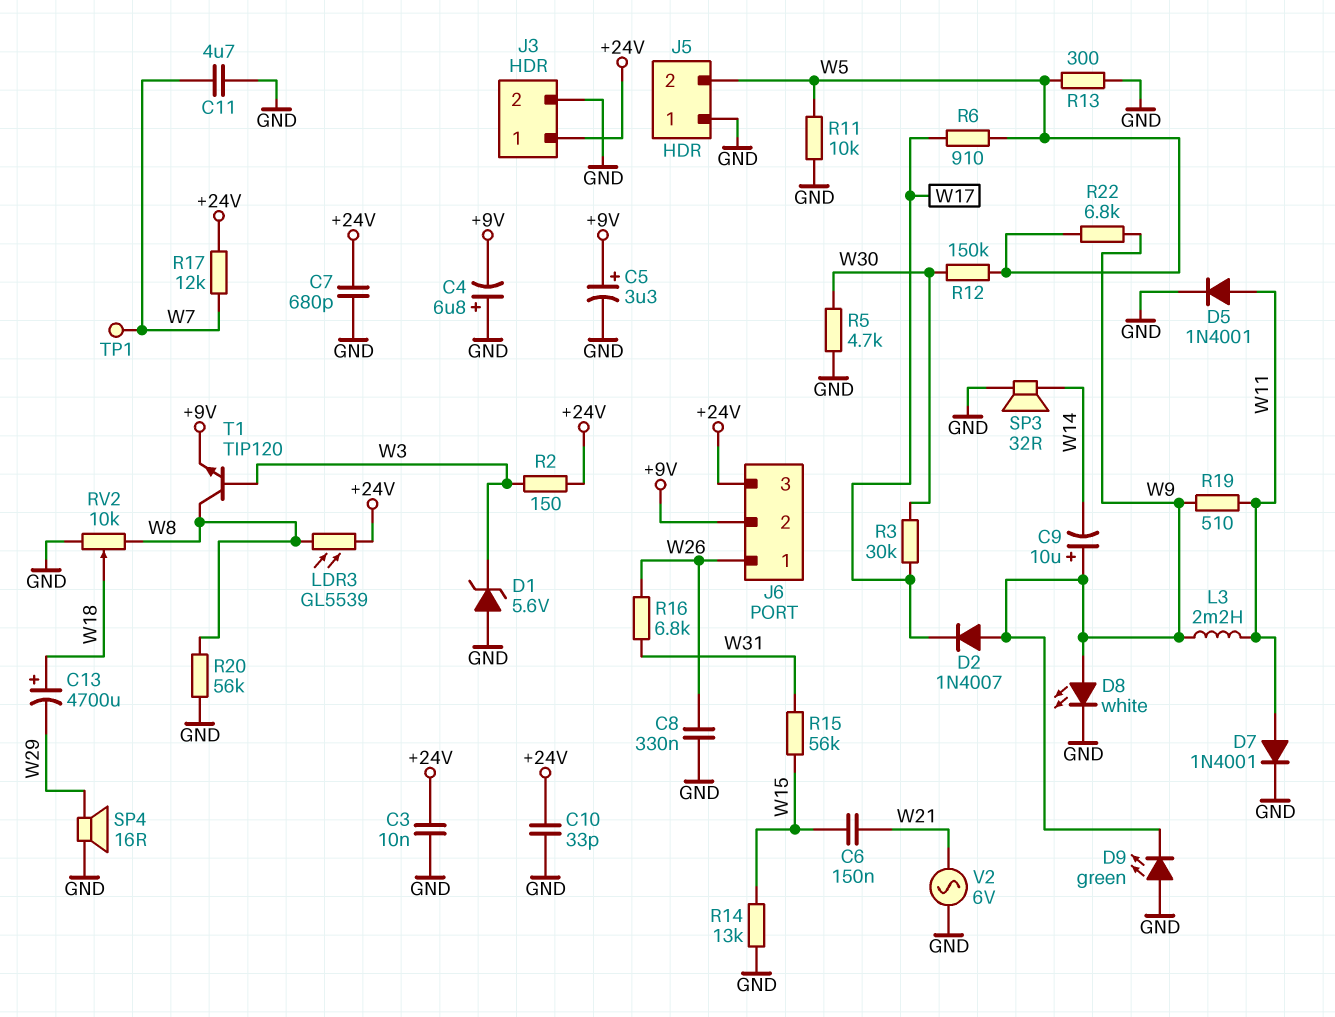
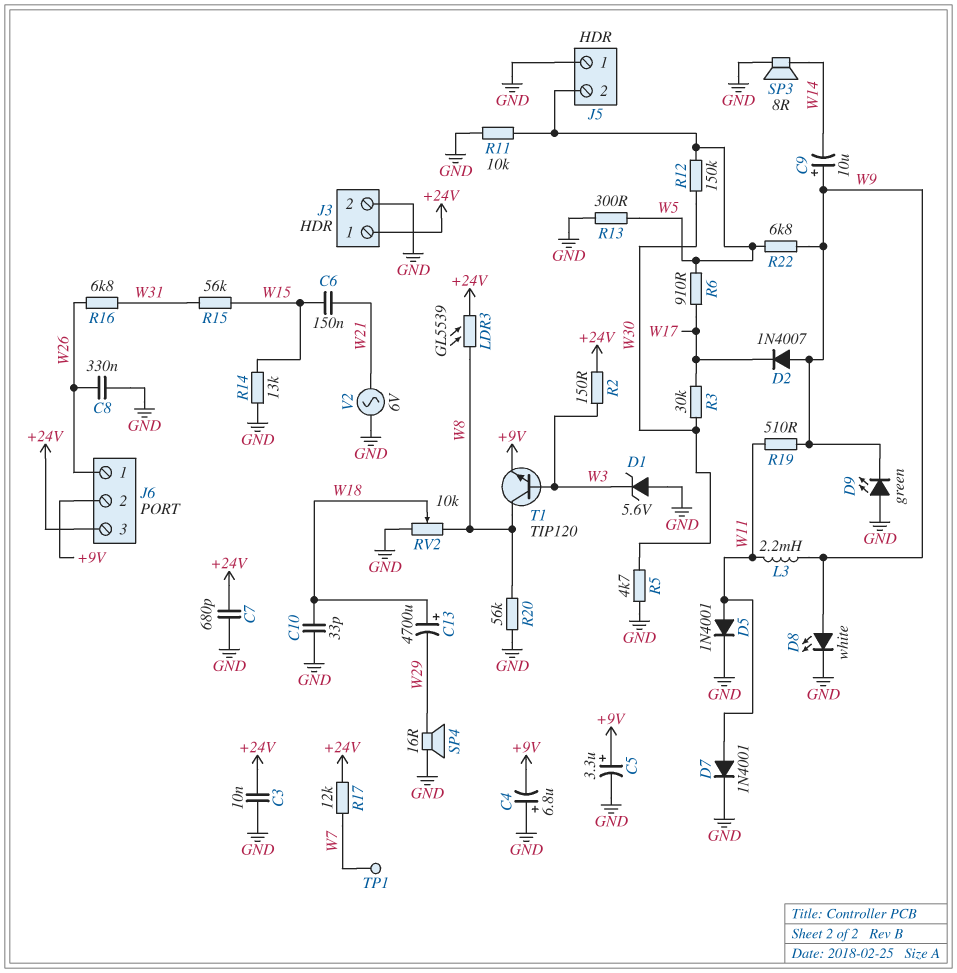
C10: 33pF (+24V, GND) -> 33pF (GND, W18)
C11: 4.7uF (GND, W7) -> none
SP3: speaker 32R (GND, W14) -> speaker 8R (GND, W14)

